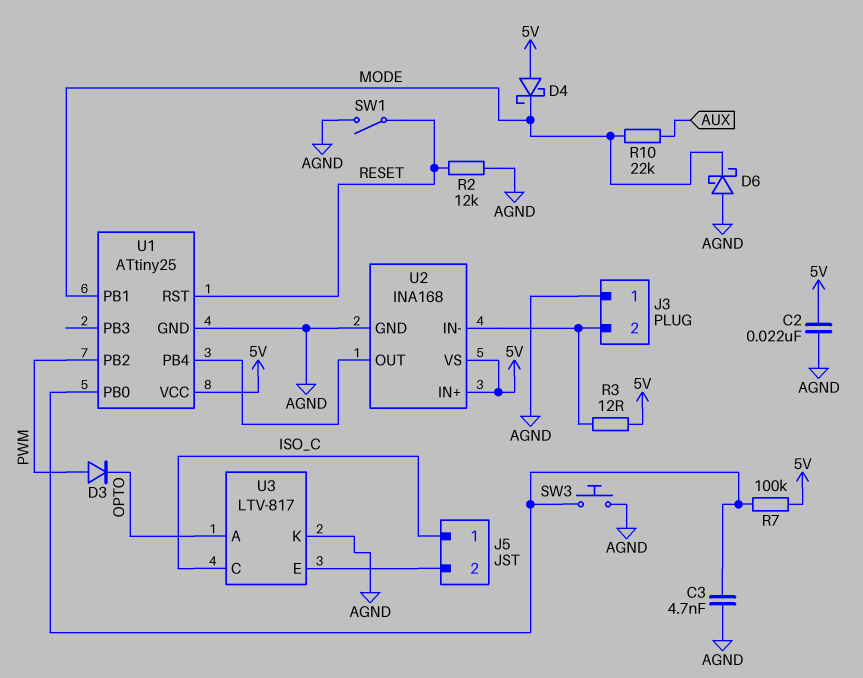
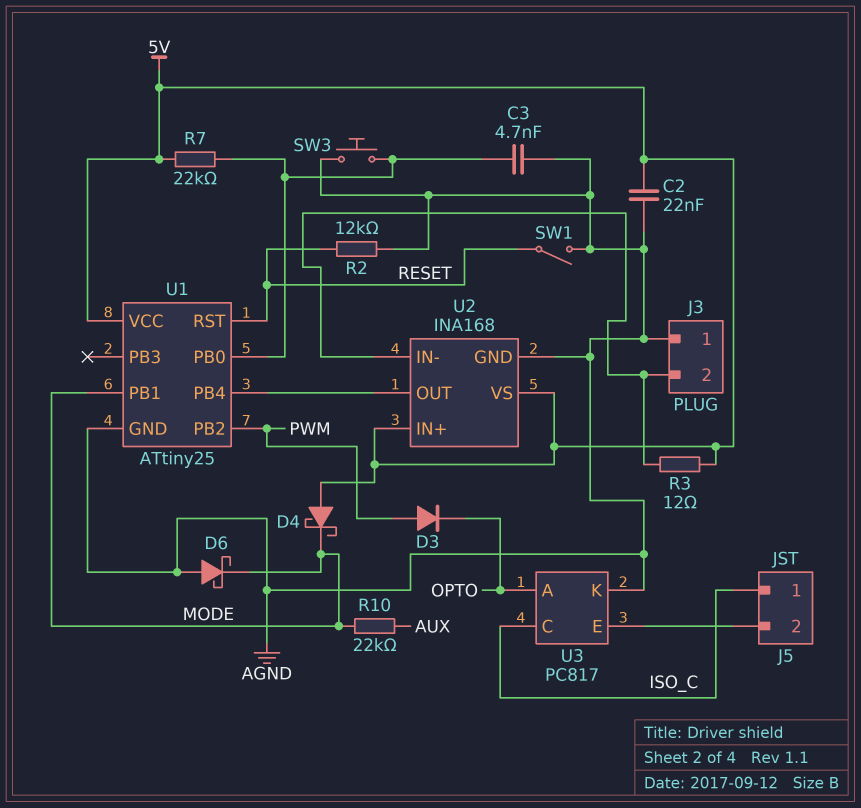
R7: 100k (5V, U1/PB0) -> 22k (5V, U1/PB0)
U3: LTV-817 -> PC817

